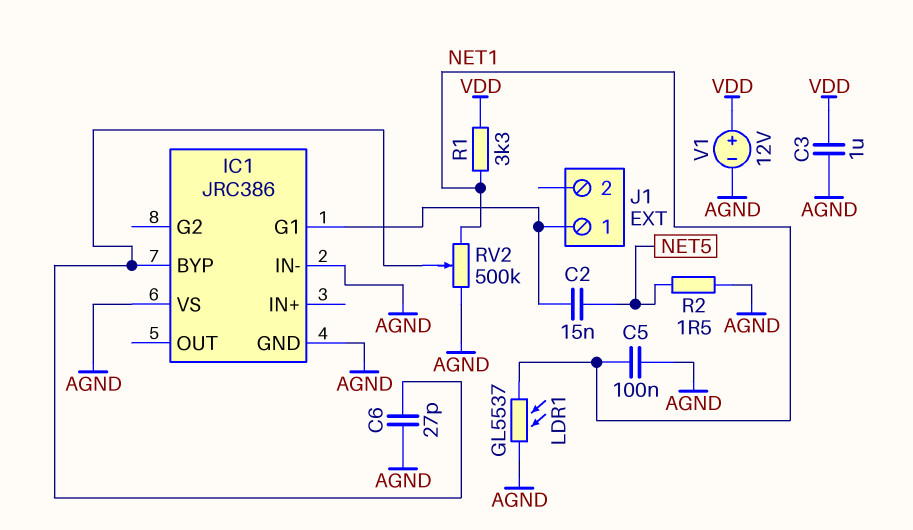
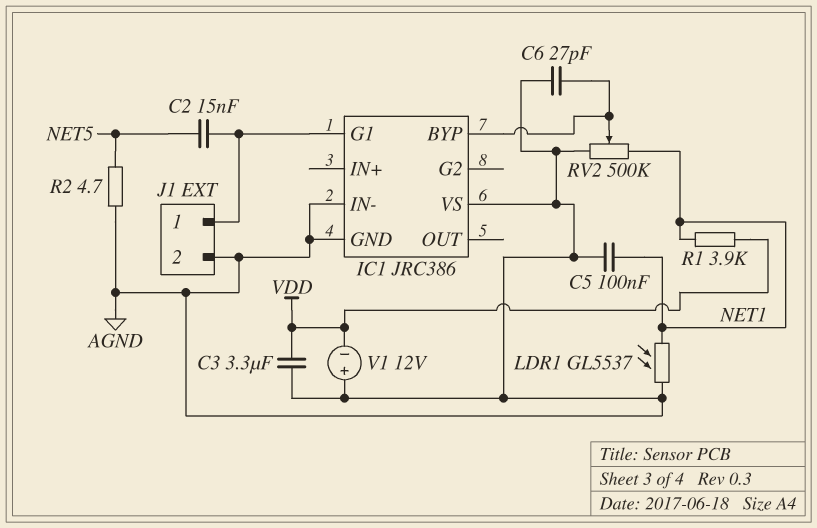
C3: 1uF (AGND, VDD) -> 3.3uF (AGND, VDD)
J1 pin 2: none -> AGND
R1: 3.3k (NET1, VDD) -> 3.9k (NET1, VDD)
R2: 1.5 (AGND, NET5) -> 4.7 (AGND, NET5)
V1: 12V (plus VDD, minus AGND) -> 12V (plus AGND, minus VDD)

